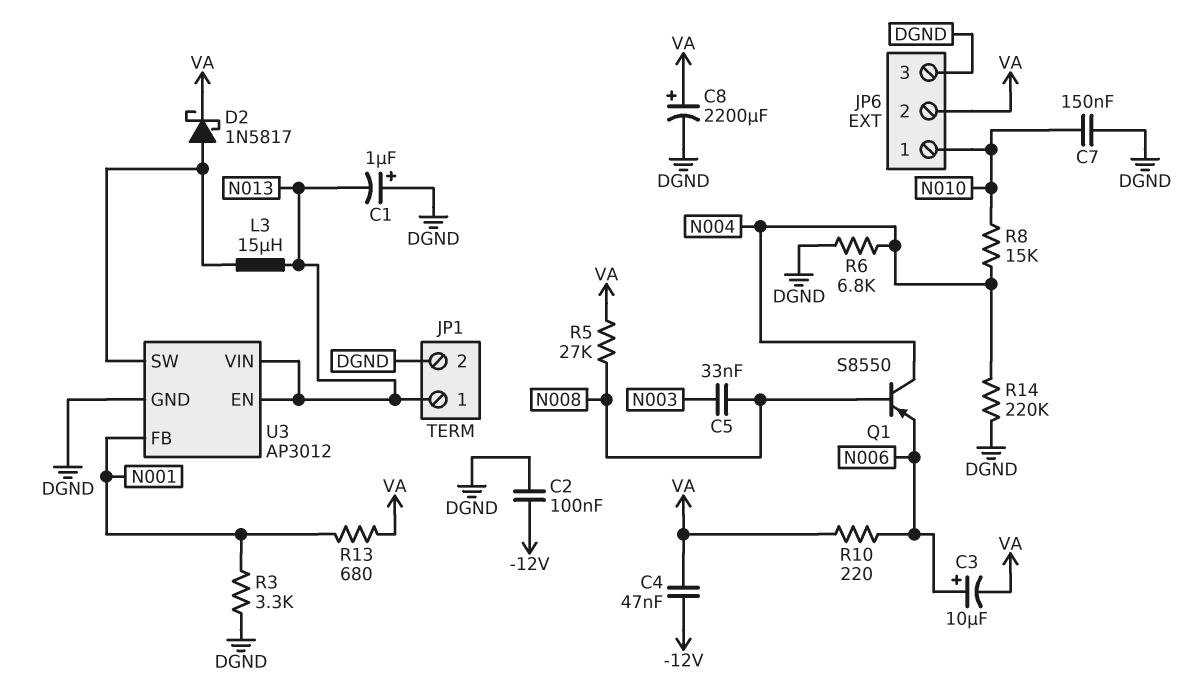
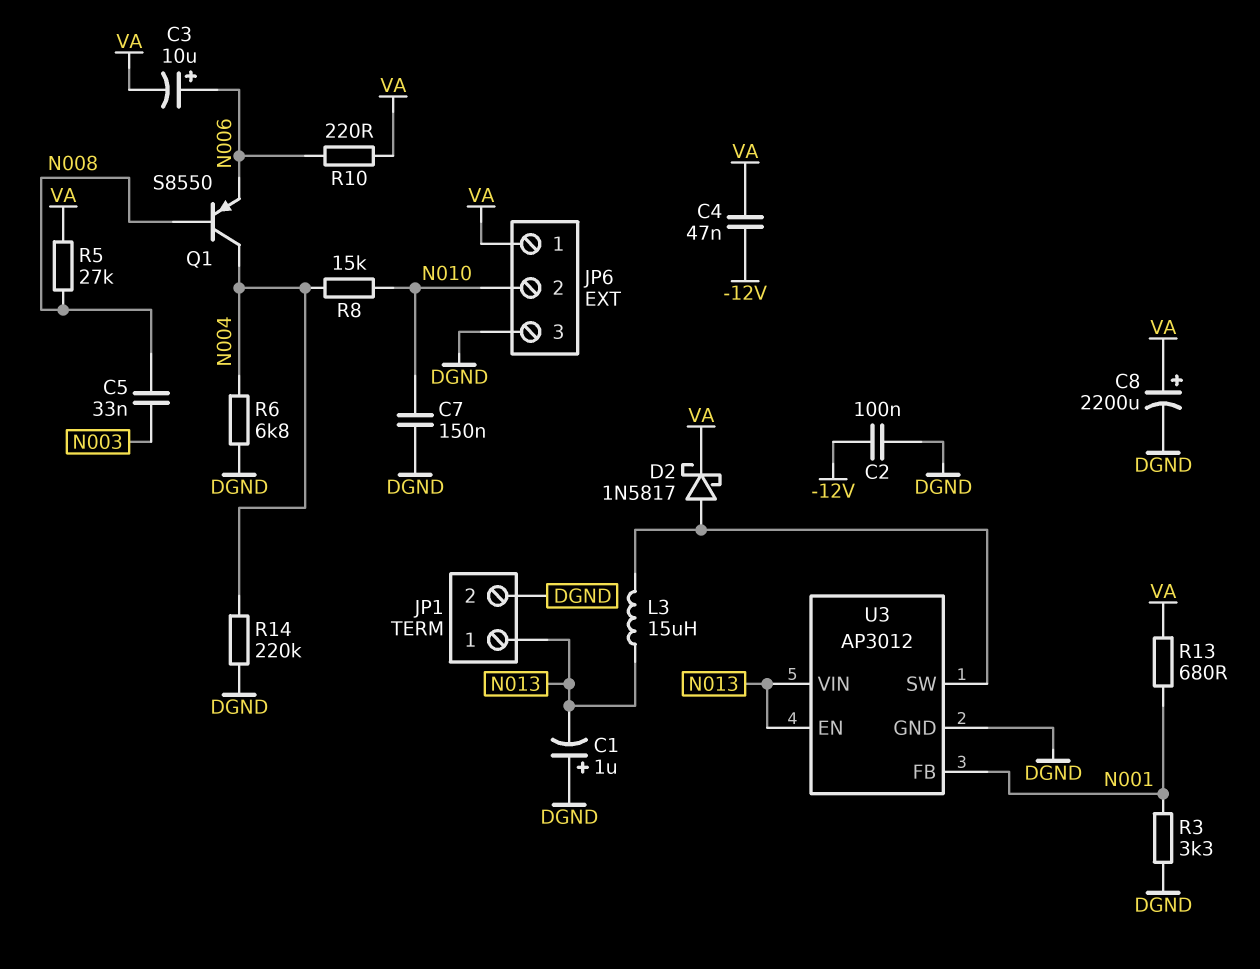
JP6 pin 1: N010 -> VA
JP6 pin 2: VA -> N010

